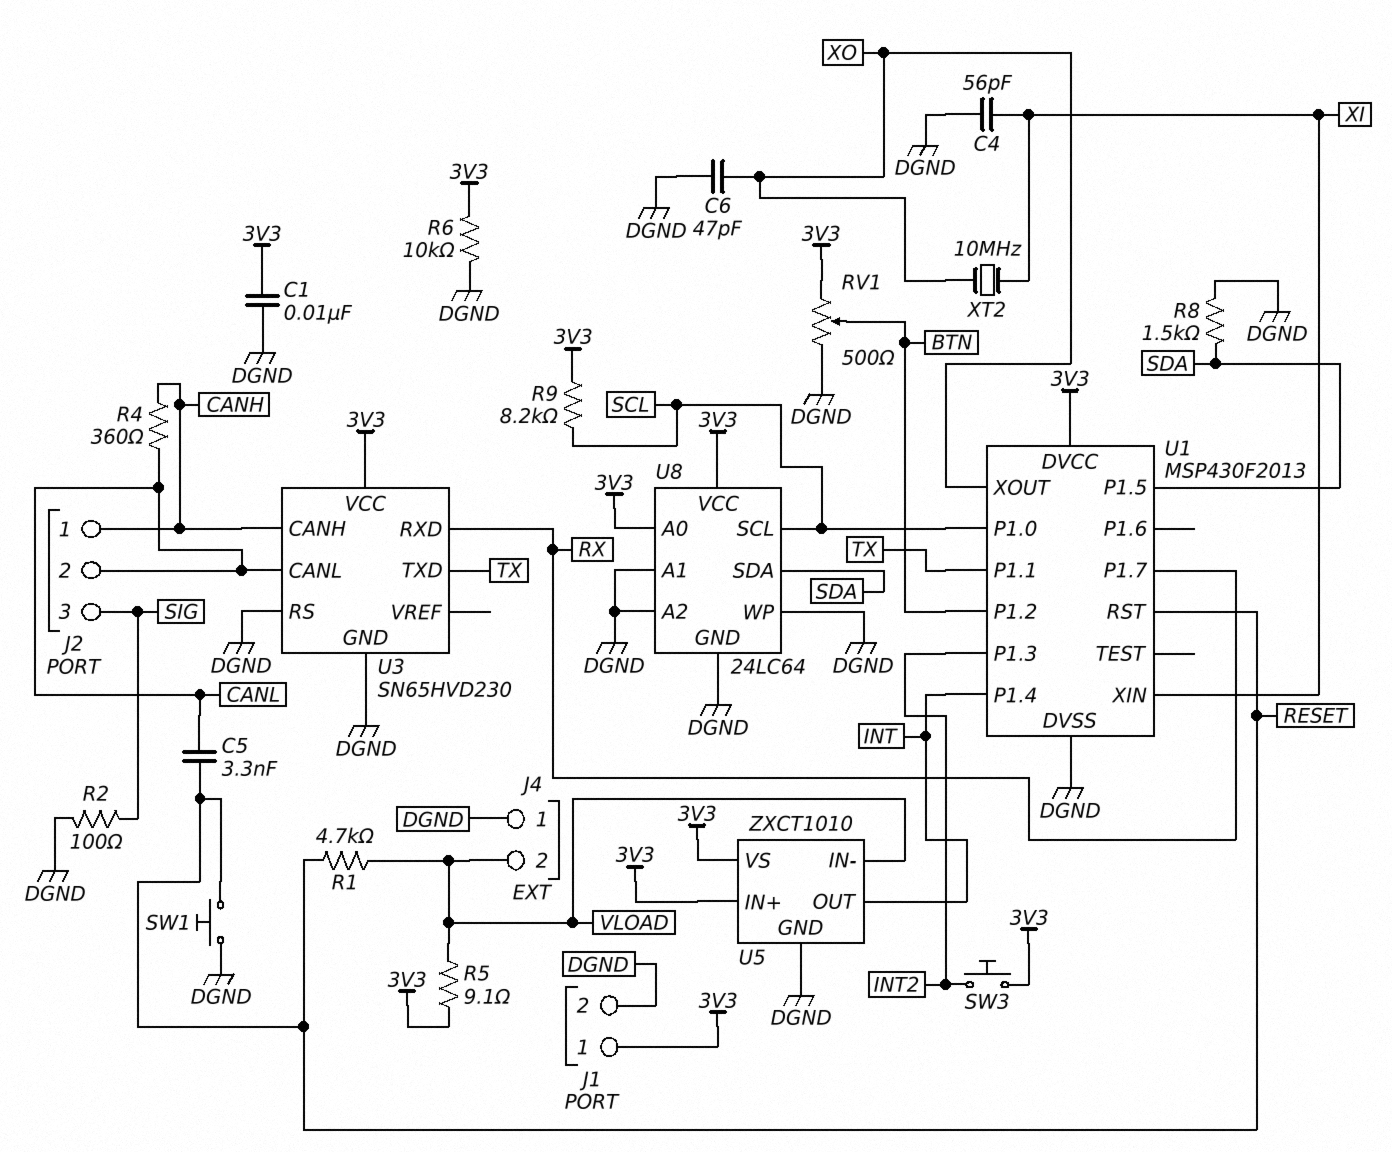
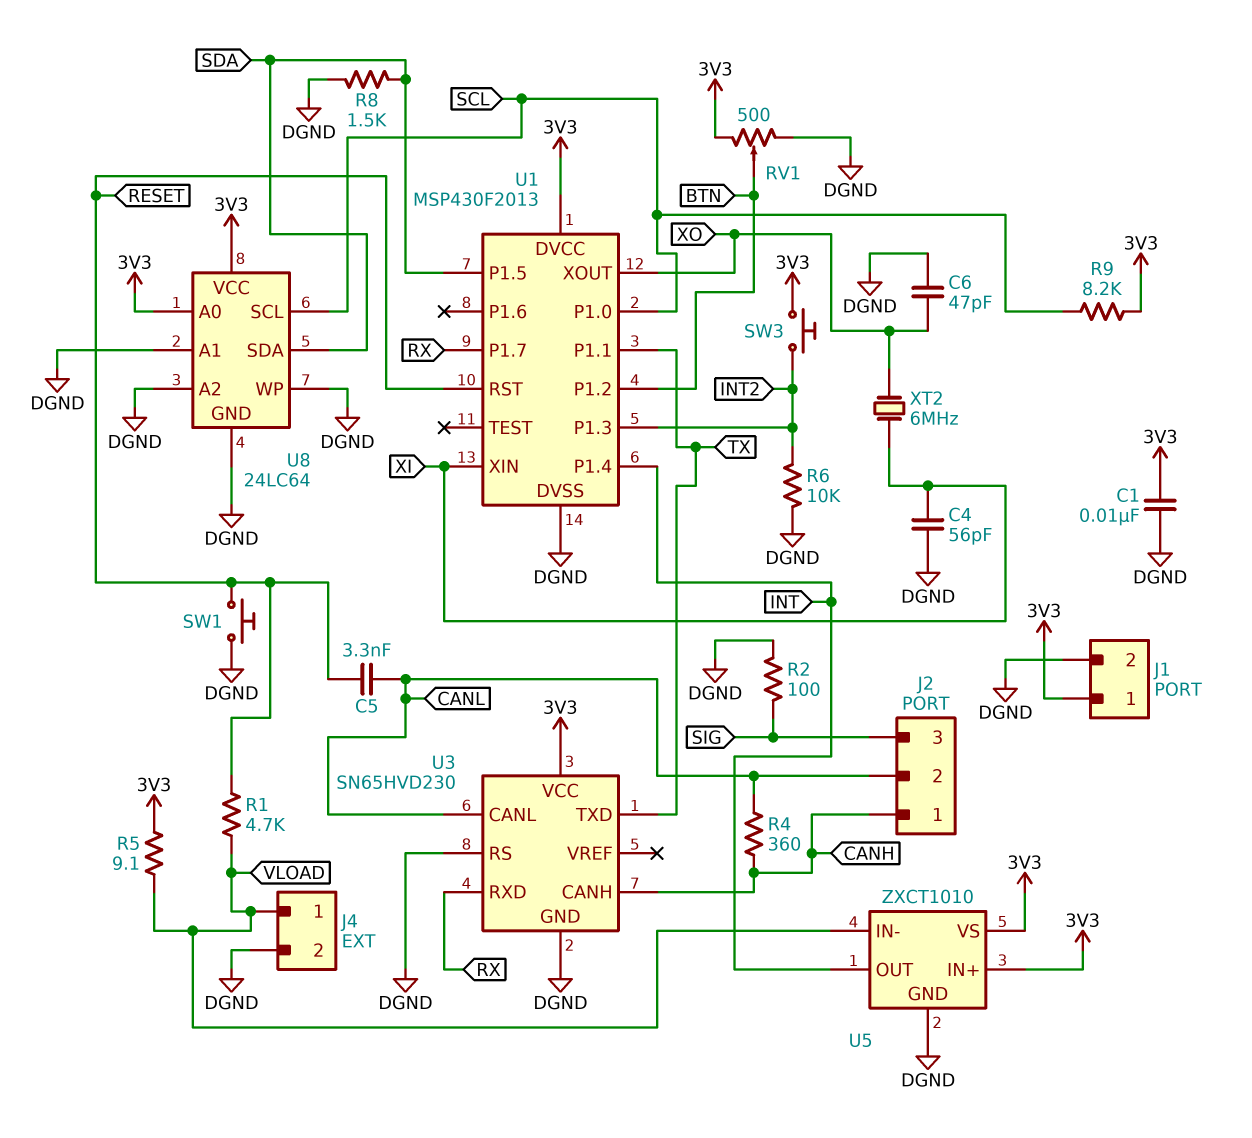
J4 pin 1: DGND -> VLOAD
J4 pin 2: VLOAD -> DGND
R6: 10k (3V3, DGND) -> 10k (DGND, INT2)
XT2: 10MHz (XI, XO) -> 6MHz (XI, XO)

